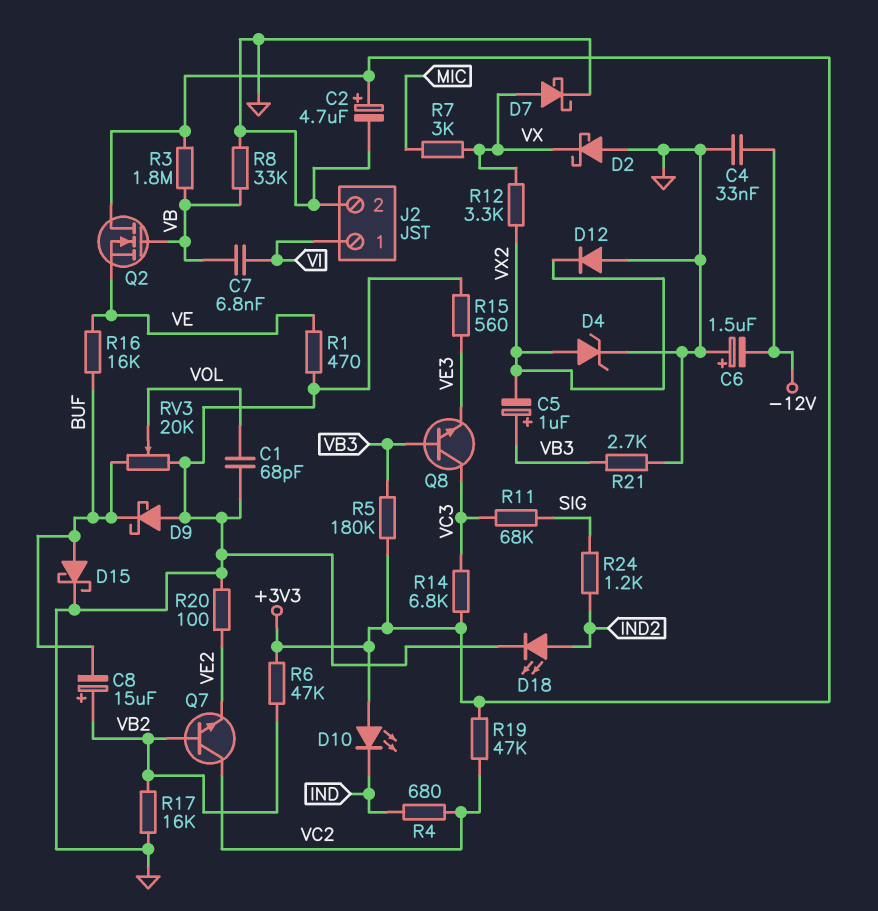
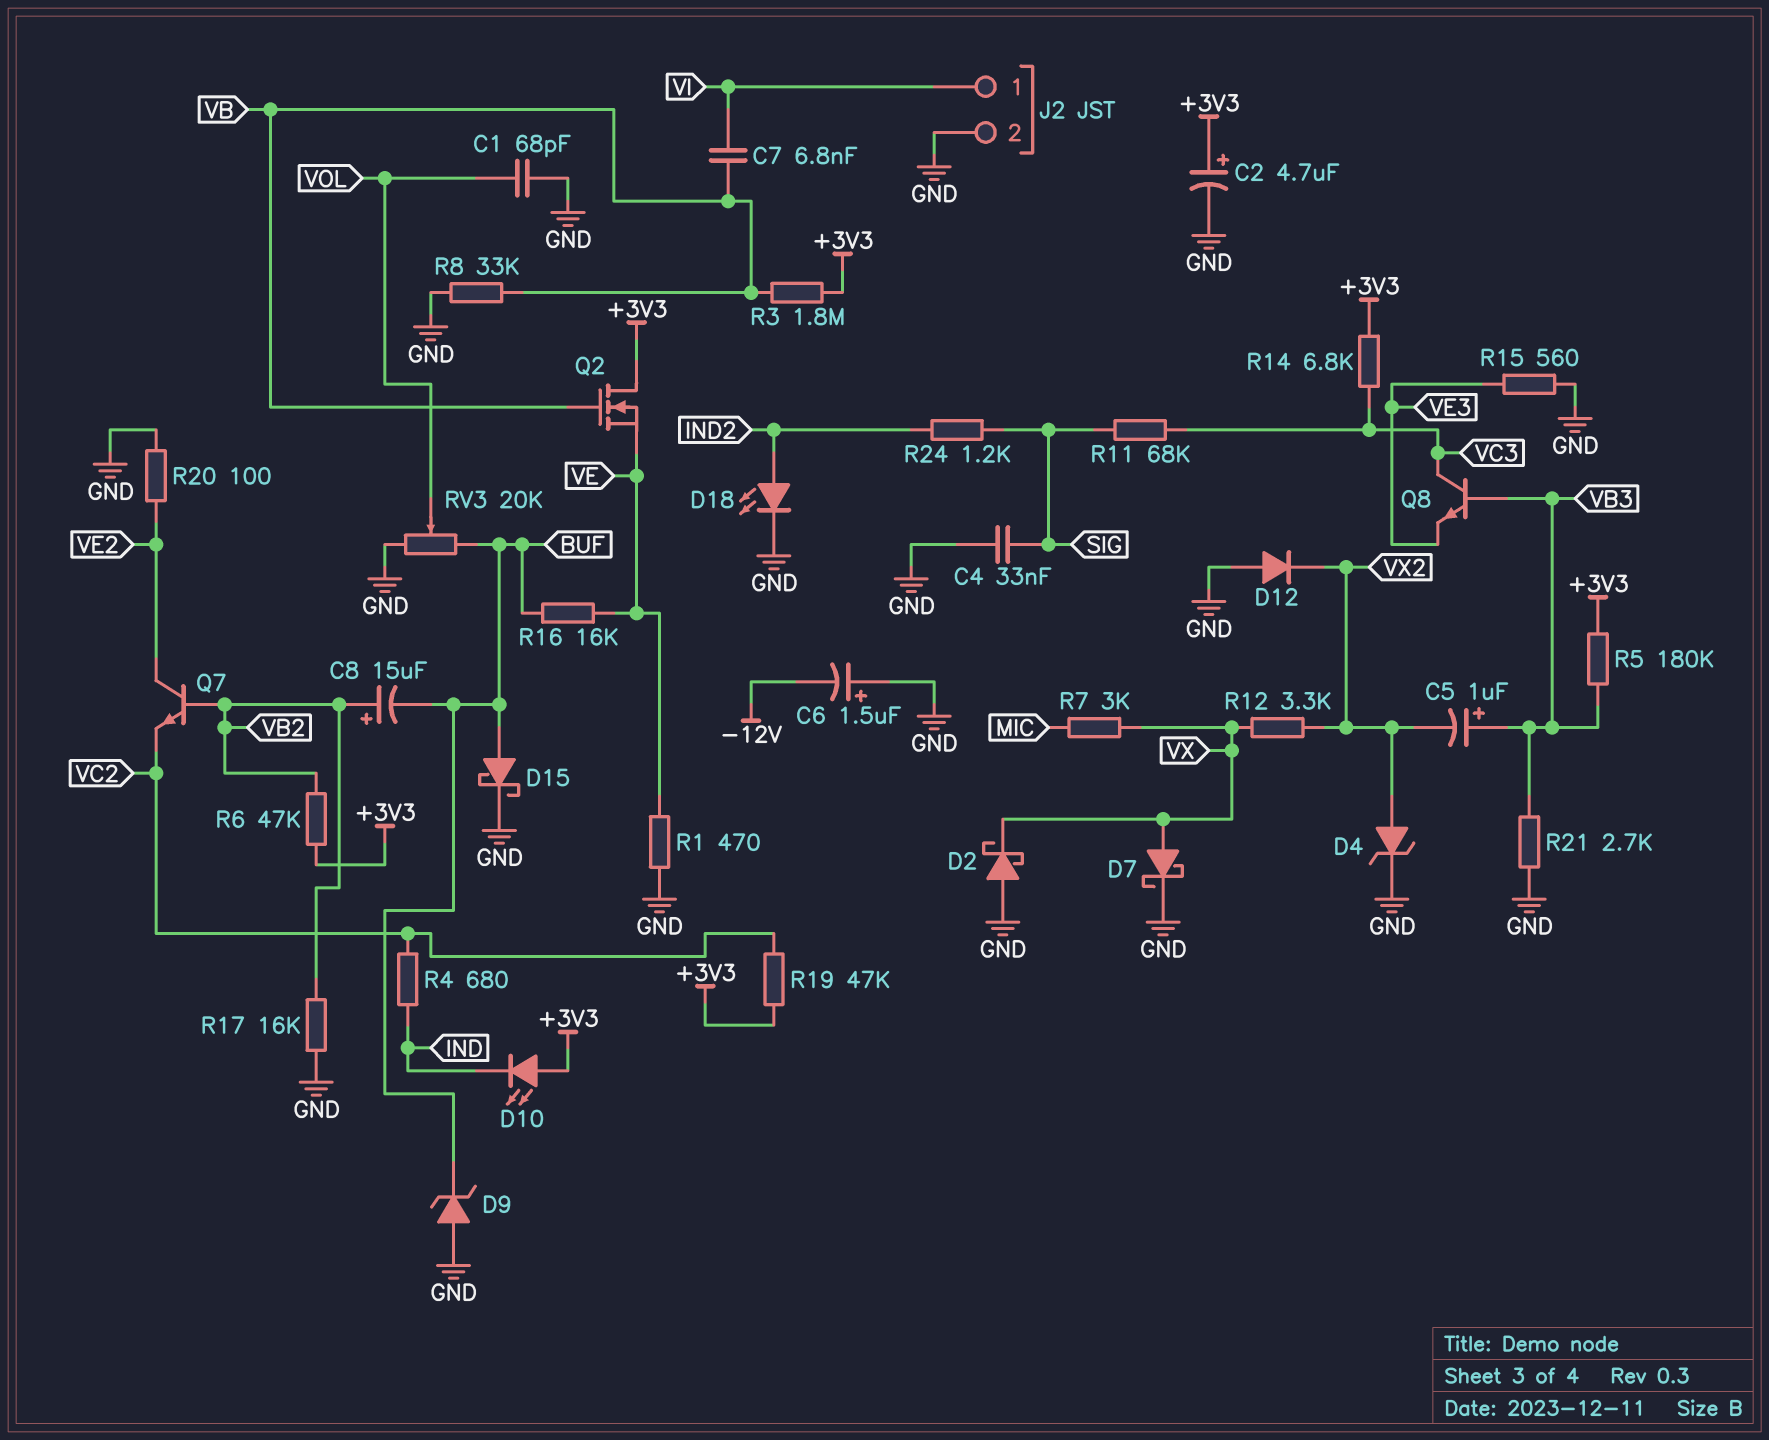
C4: 33nF (-12V, GND) -> 33nF (GND, SIG)
D9: schottky (A GND, K BUF) -> zener (A GND, K BUF)
Q7: NPN (B VB2, C VC2, E VE2) -> NPN (B VB2, C VE2, E VC2)

